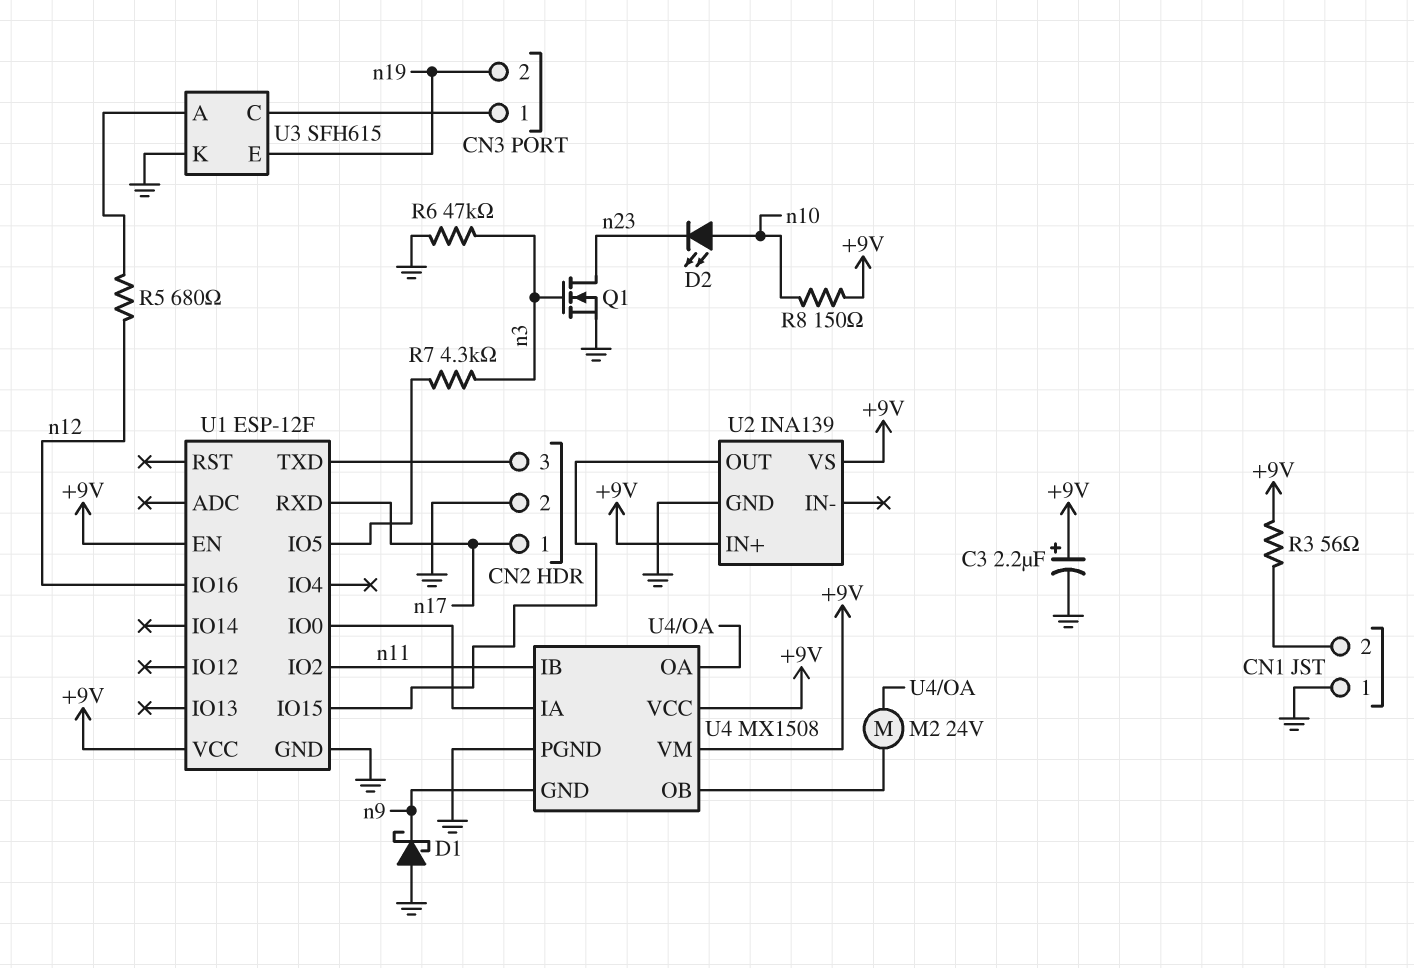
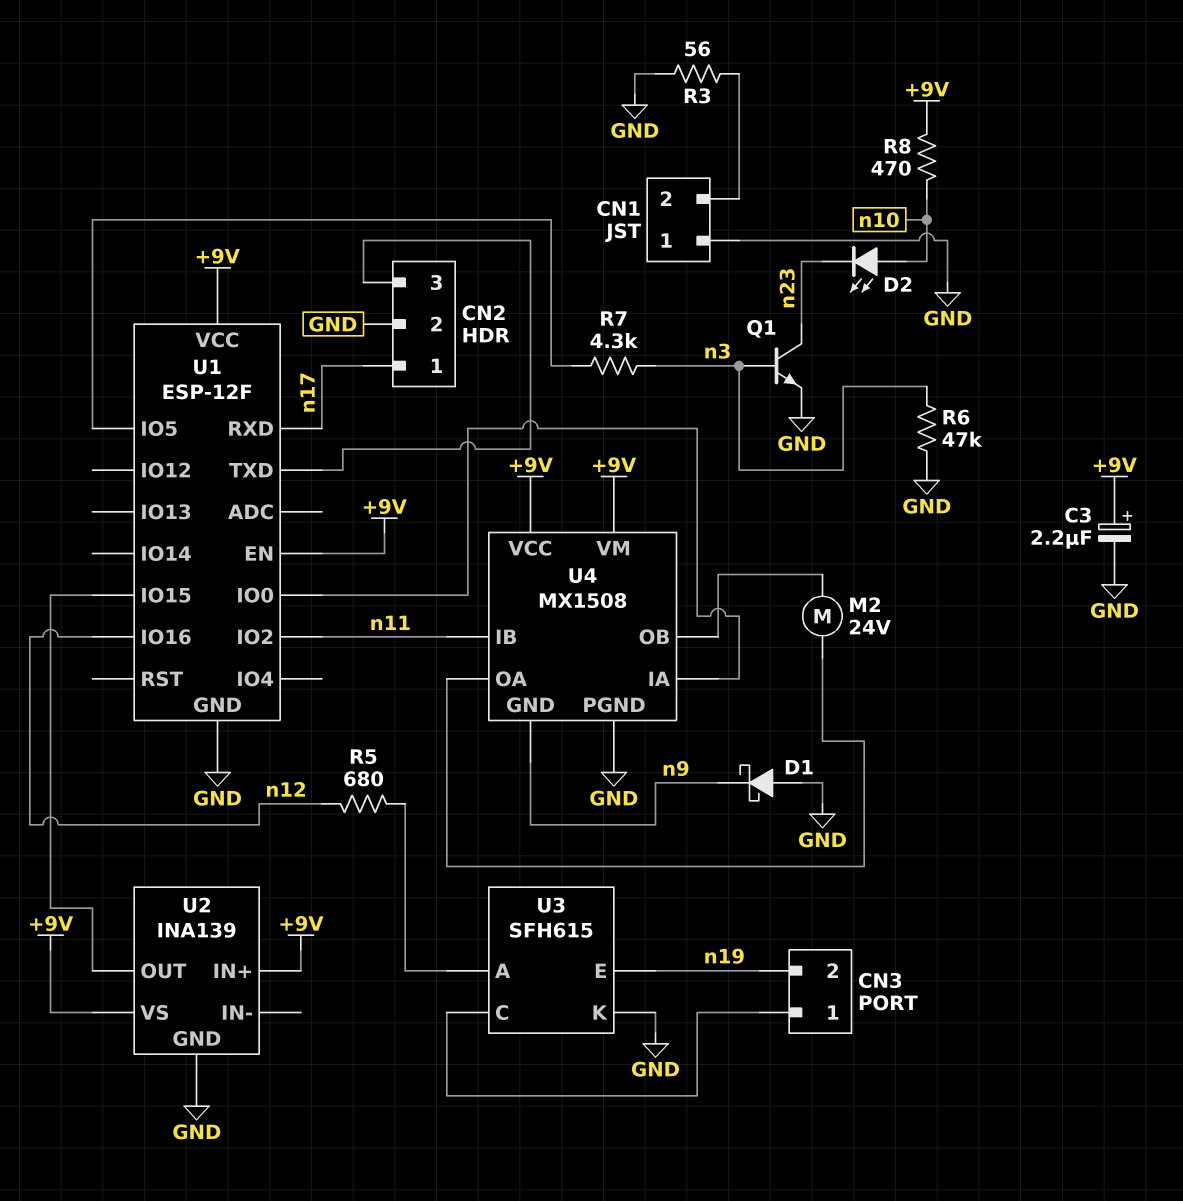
Q1: NMOS (G n3, D n23, S GND) -> NPN (B n3, C n23, E GND)
R3: 56 (+9V, CN1/2) -> 56 (CN1/2, GND)
R8: 150 (+9V, n10) -> 470 (+9V, n10)

